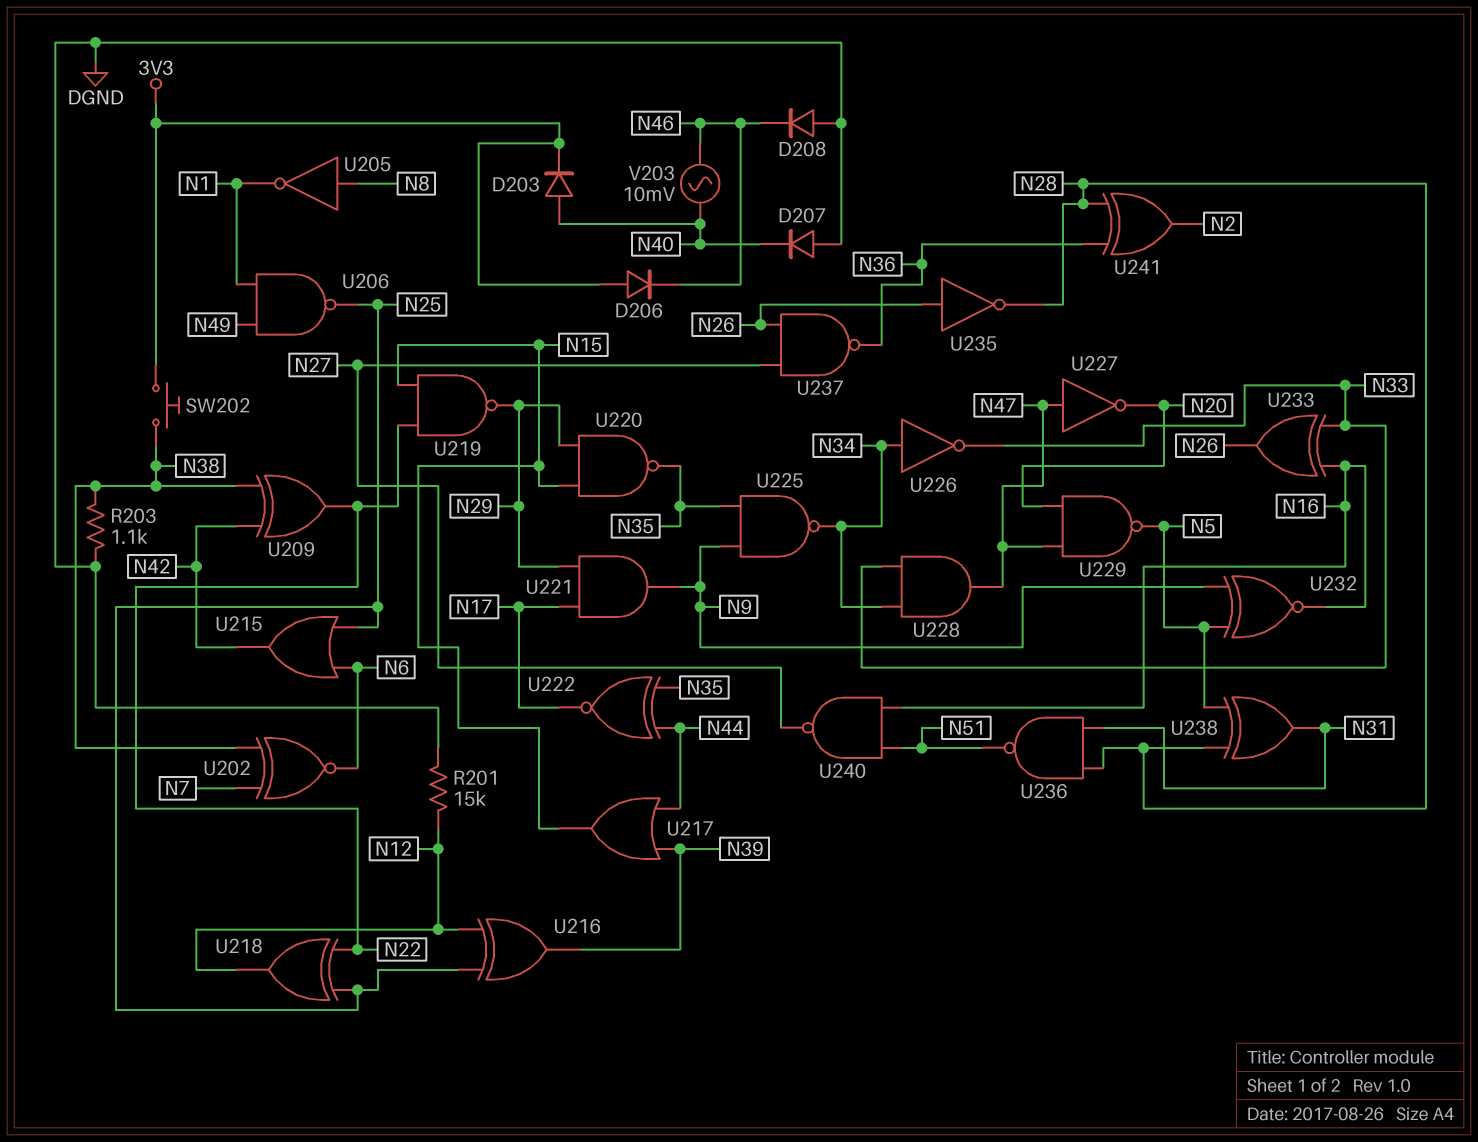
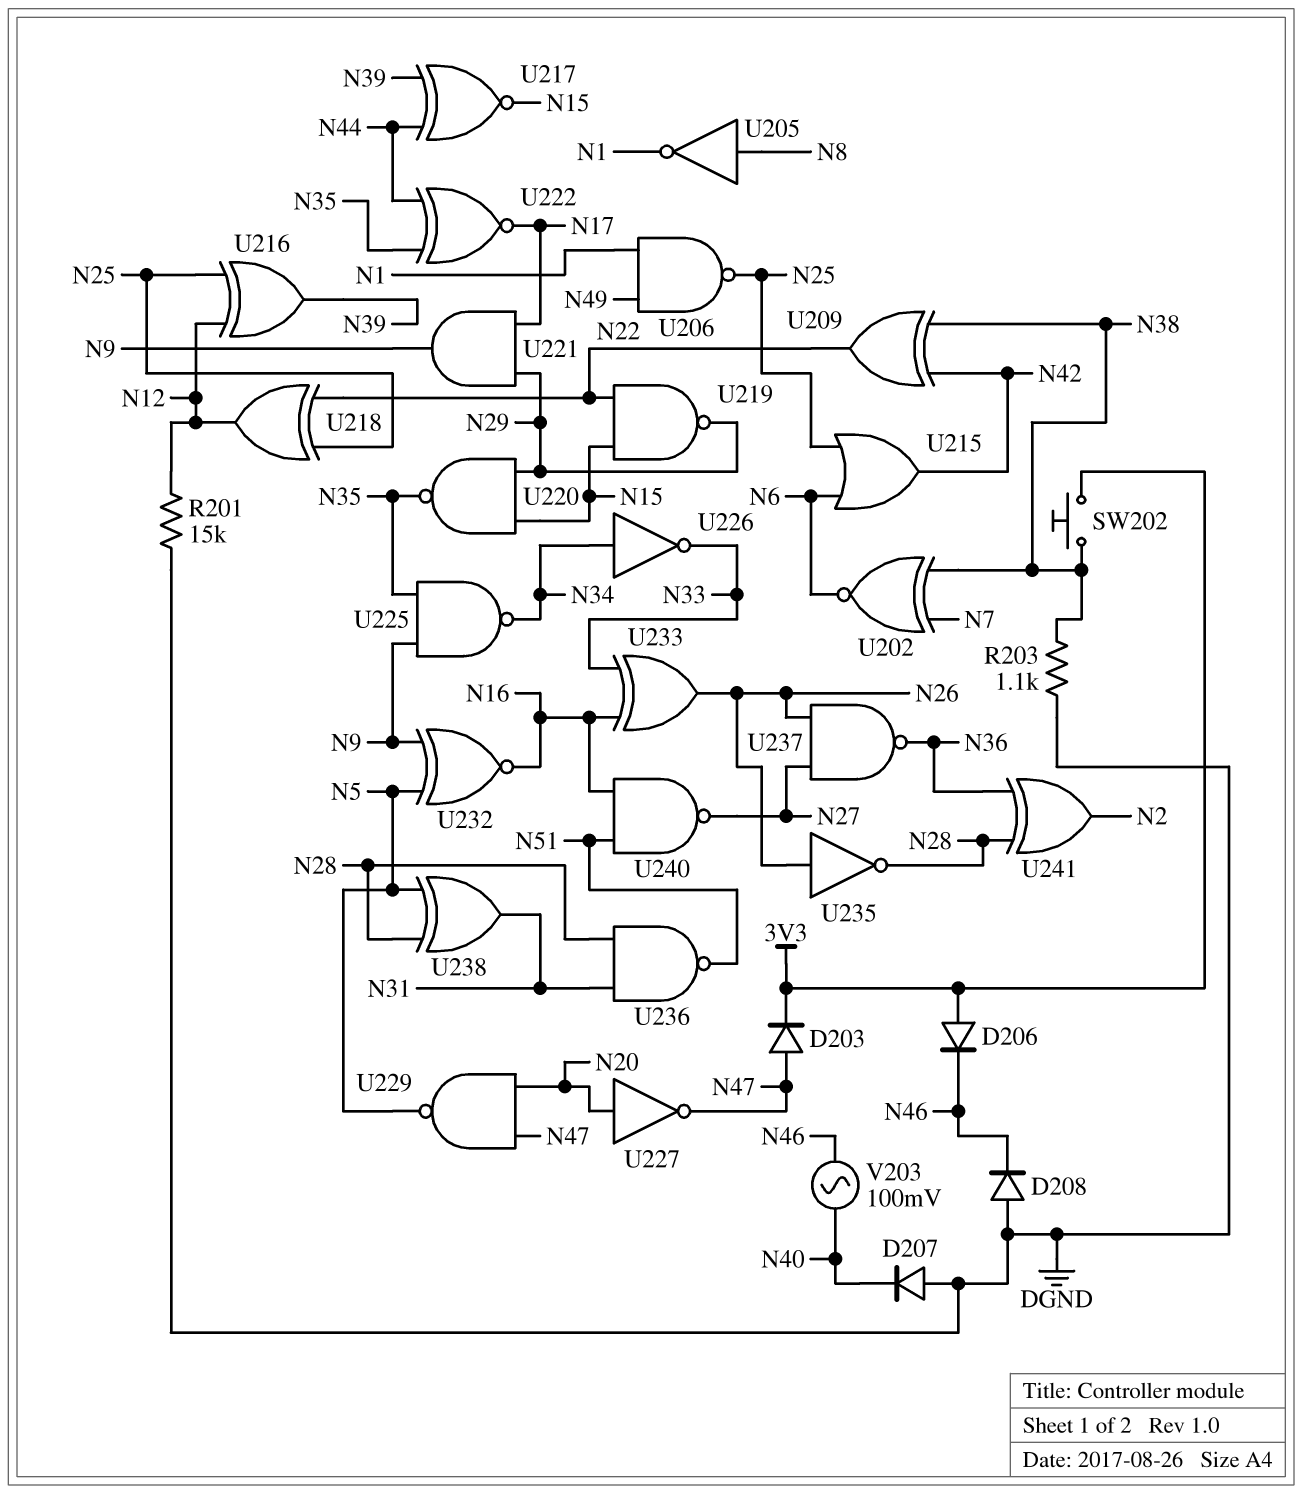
D203: diode (A N40, K 3V3) -> diode (A N47, K 3V3)
U217: OR (in N39, in N44, out N15) -> XNOR (in N39, in N44, out N15)
U227: NOT (in N47, out N20) -> NOT (in N20, out N47)
U228: AND (in N33, in N34, out N47) -> none
V203: AC 10mV (N40, N46) -> AC 100mV (N40, N46)

